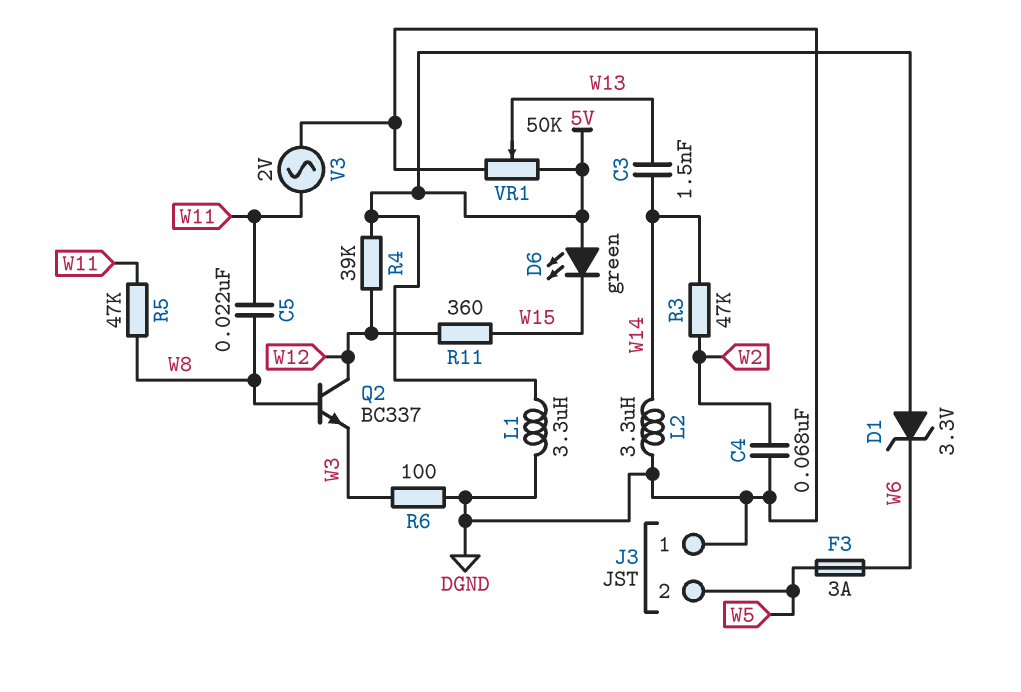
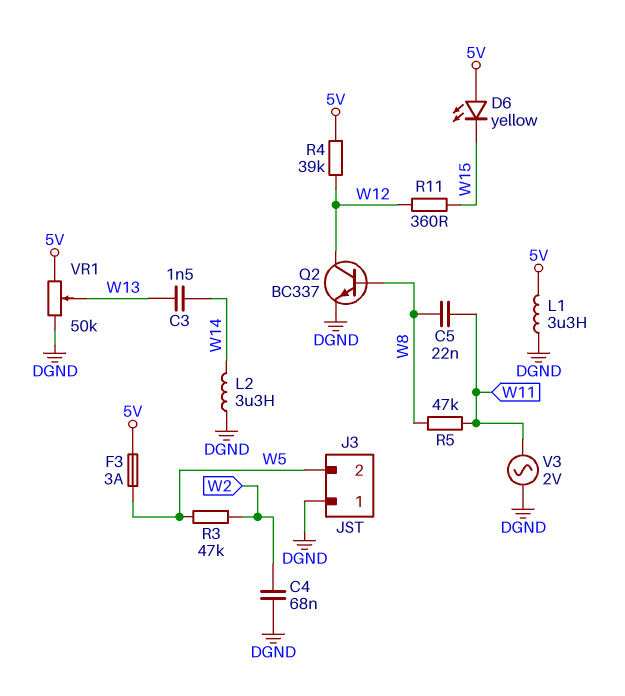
D1: zener 3.3V (A 5V, K W6) -> none
D6: LED green (A 5V, K W15) -> LED yellow (A 5V, K W15)
F3: 3A (W5, W6) -> 3A (5V, W5)
Q2: NPN BC337 (B W8, C W12, E W3) -> NPN BC337 (B W8, C W12, E DGND)
R3: 47k (W2, W14) -> 47k (W2, W5)
R6: 100 (DGND, W3) -> none

